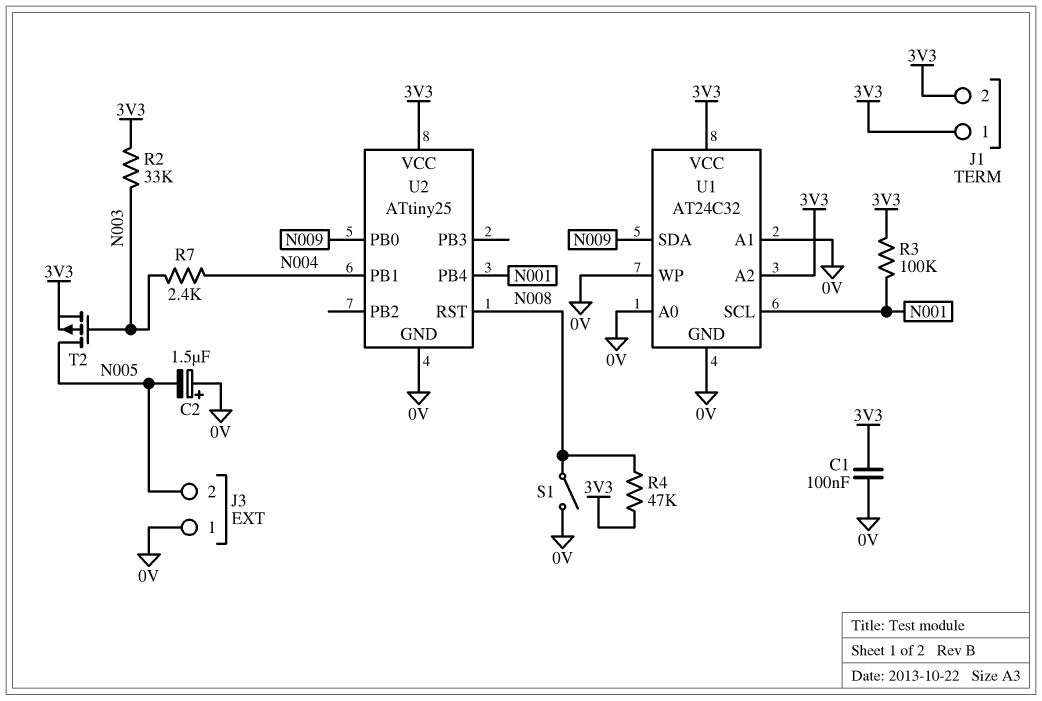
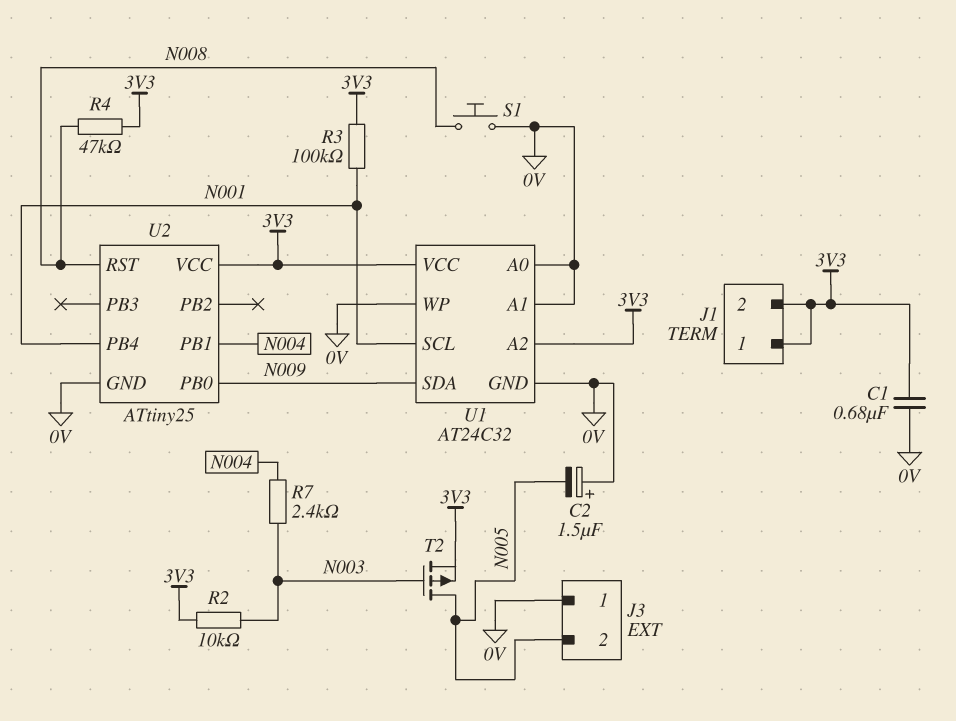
C1: 100nF (0V, 3V3) -> 680nF (0V, 3V3)
R2: 33k (3V3, N003) -> 10k (3V3, N003)
S1: switch (0V, N008) -> button (0V, N008)

